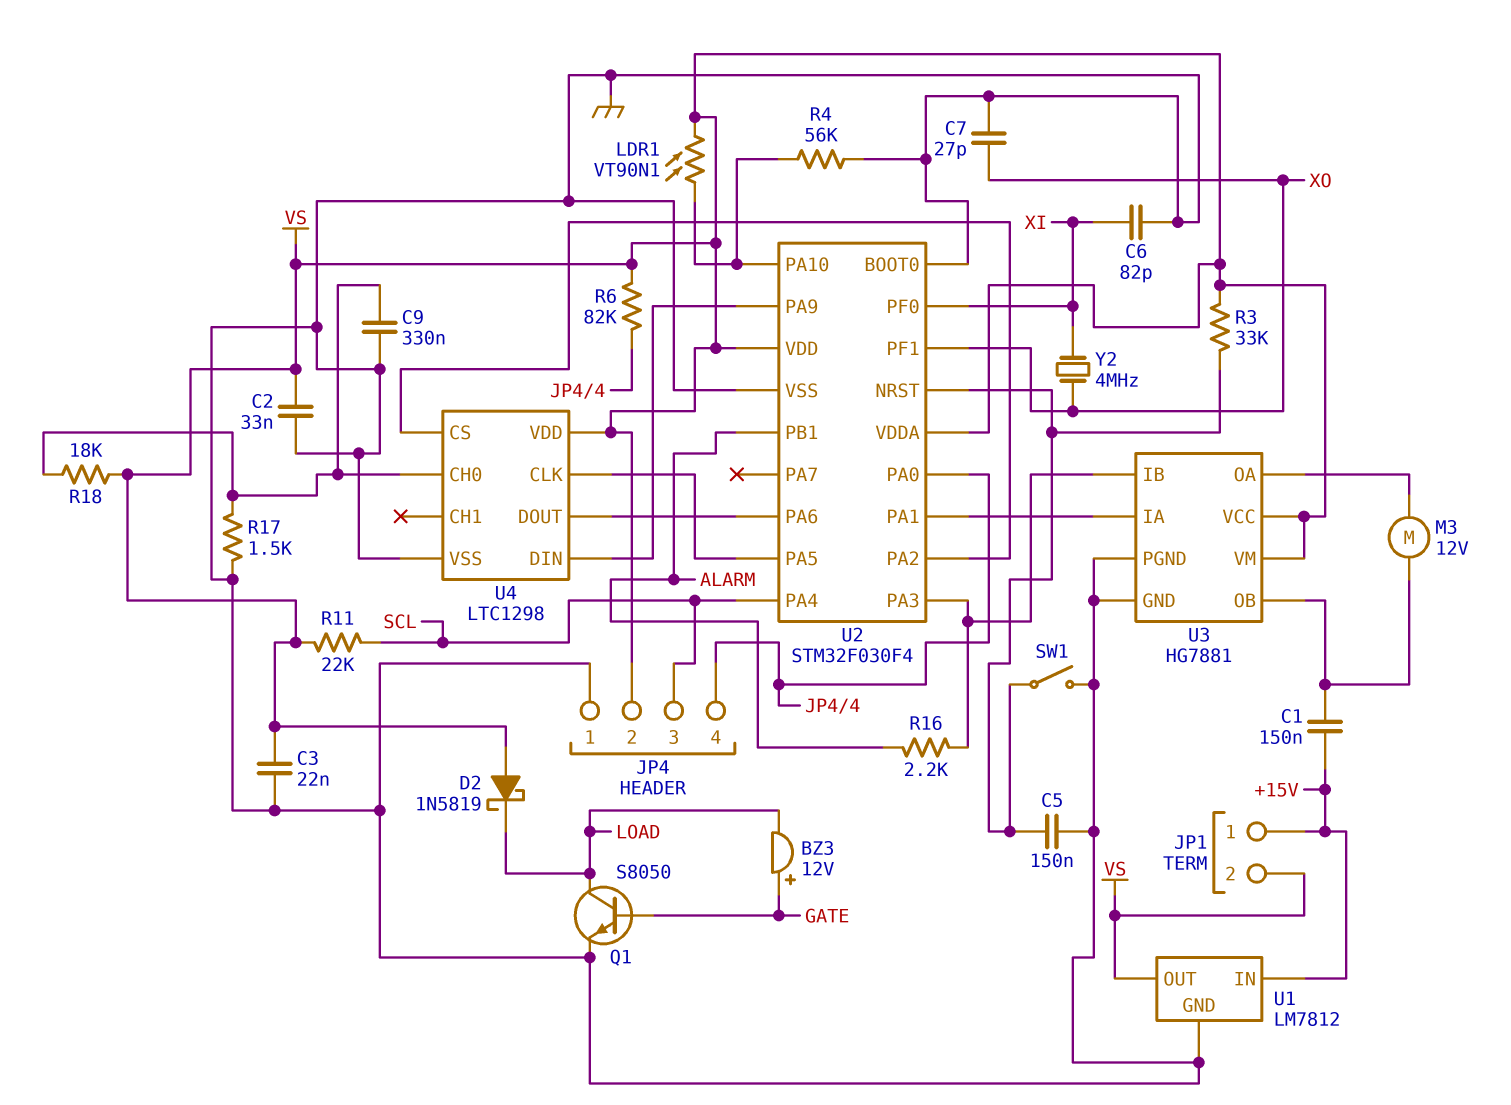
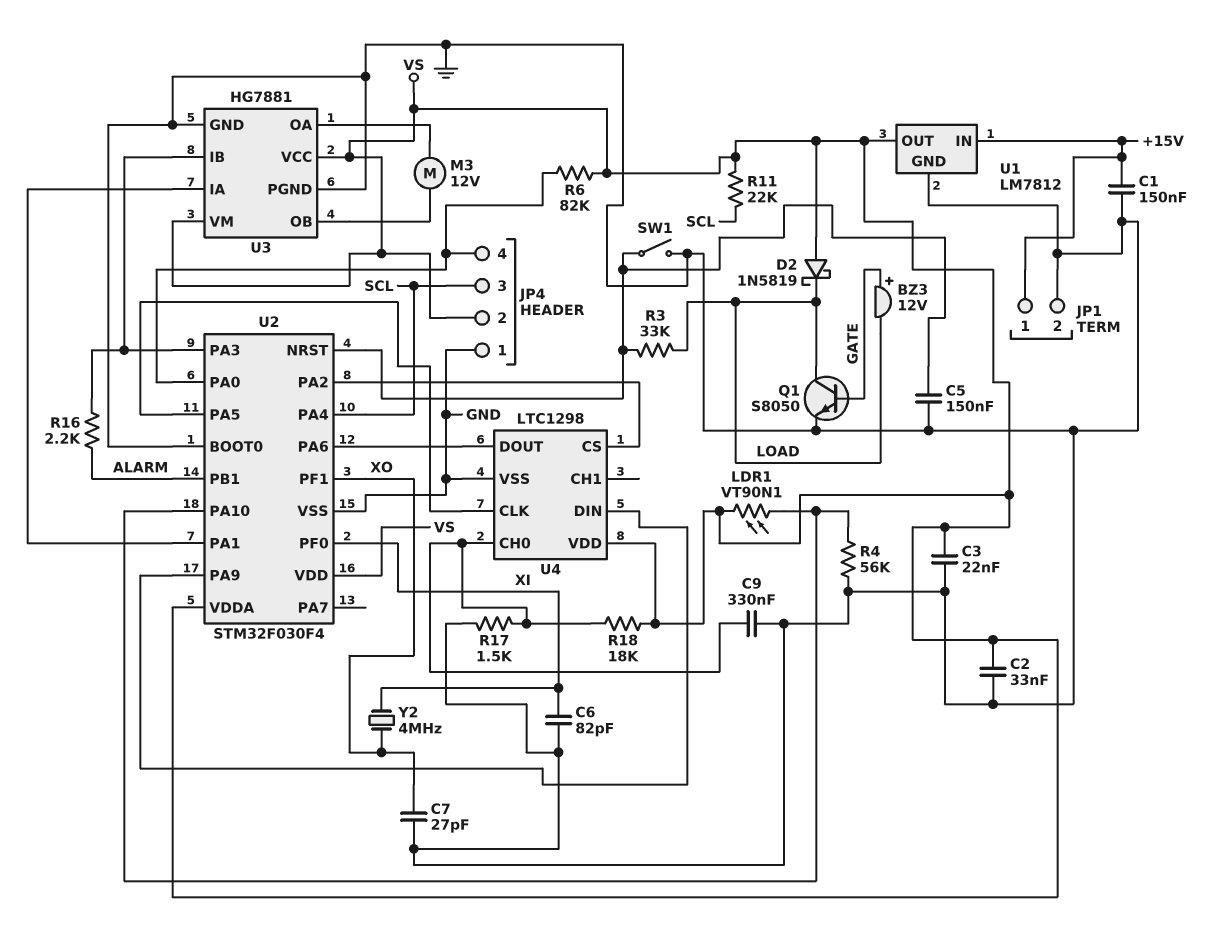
C1: 150nF (+15V, U3/OB) -> 150nF (+15V, GND)
JP1 pin 2: VS -> GND
R3: 33k (U2/NRST, VS) -> 33k (LOAD, U2/NRST)

